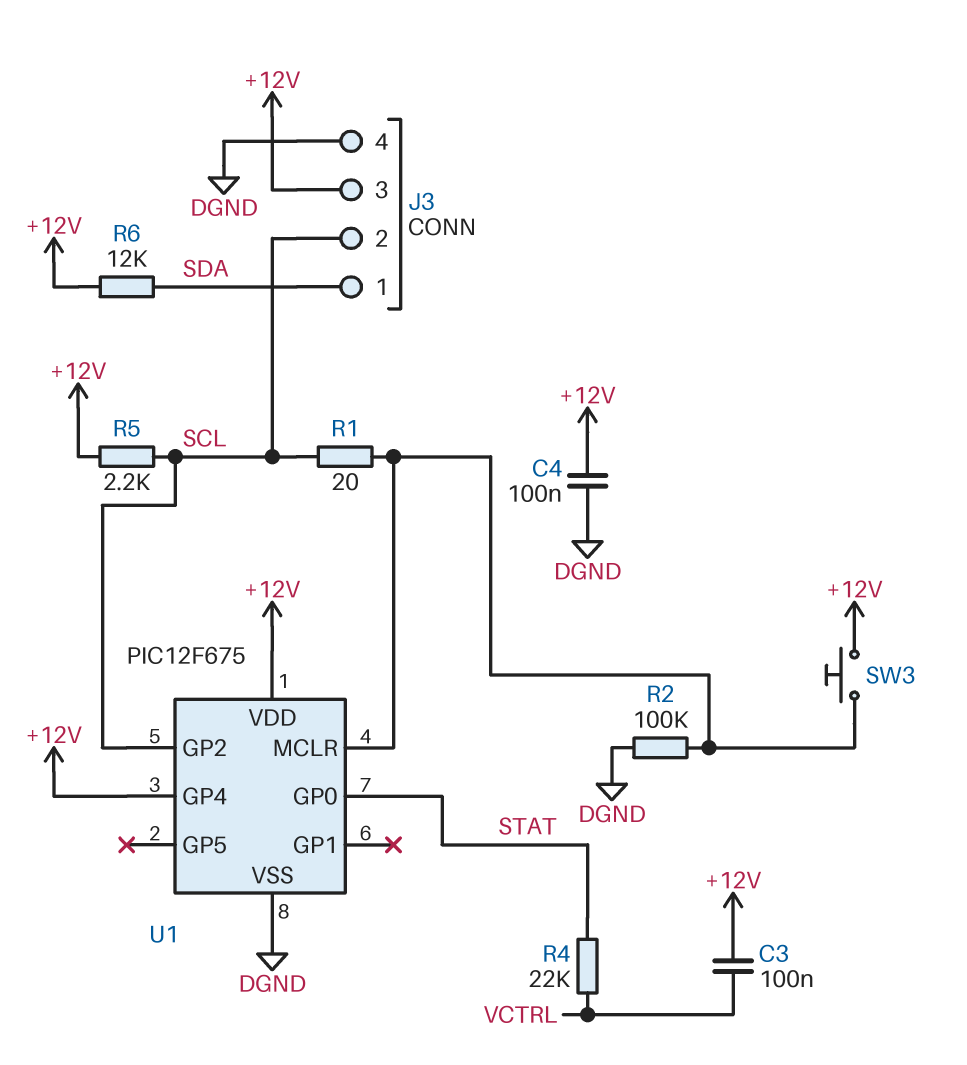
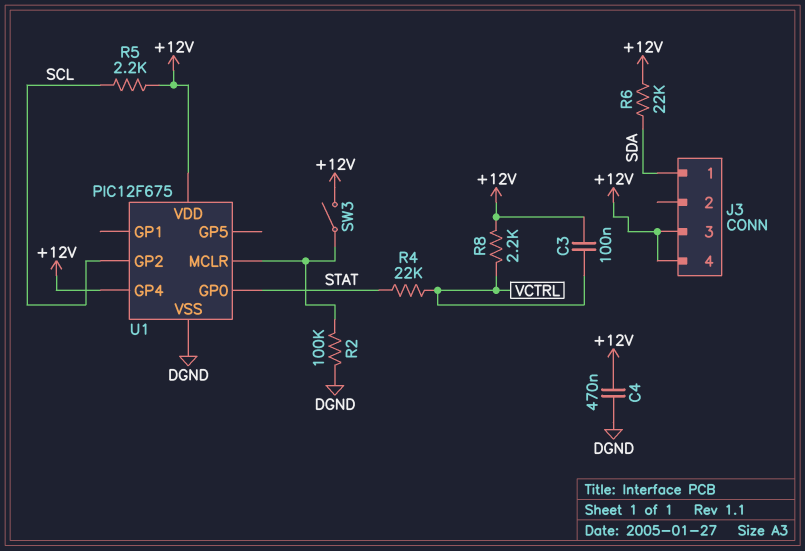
C4: 100nF (+12V, DGND) -> 470nF (+12V, DGND)
J3 pin 2: SCL -> none
J3 pin 4: DGND -> +12V
R1: 20 (SCL, U1/MCLR) -> none
R6: 12k (+12V, SDA) -> 22k (+12V, SDA)
R8: none -> 2.2k (+12V, VCTRL)
SW3: button (+12V, U1/MCLR) -> switch (+12V, U1/MCLR)

